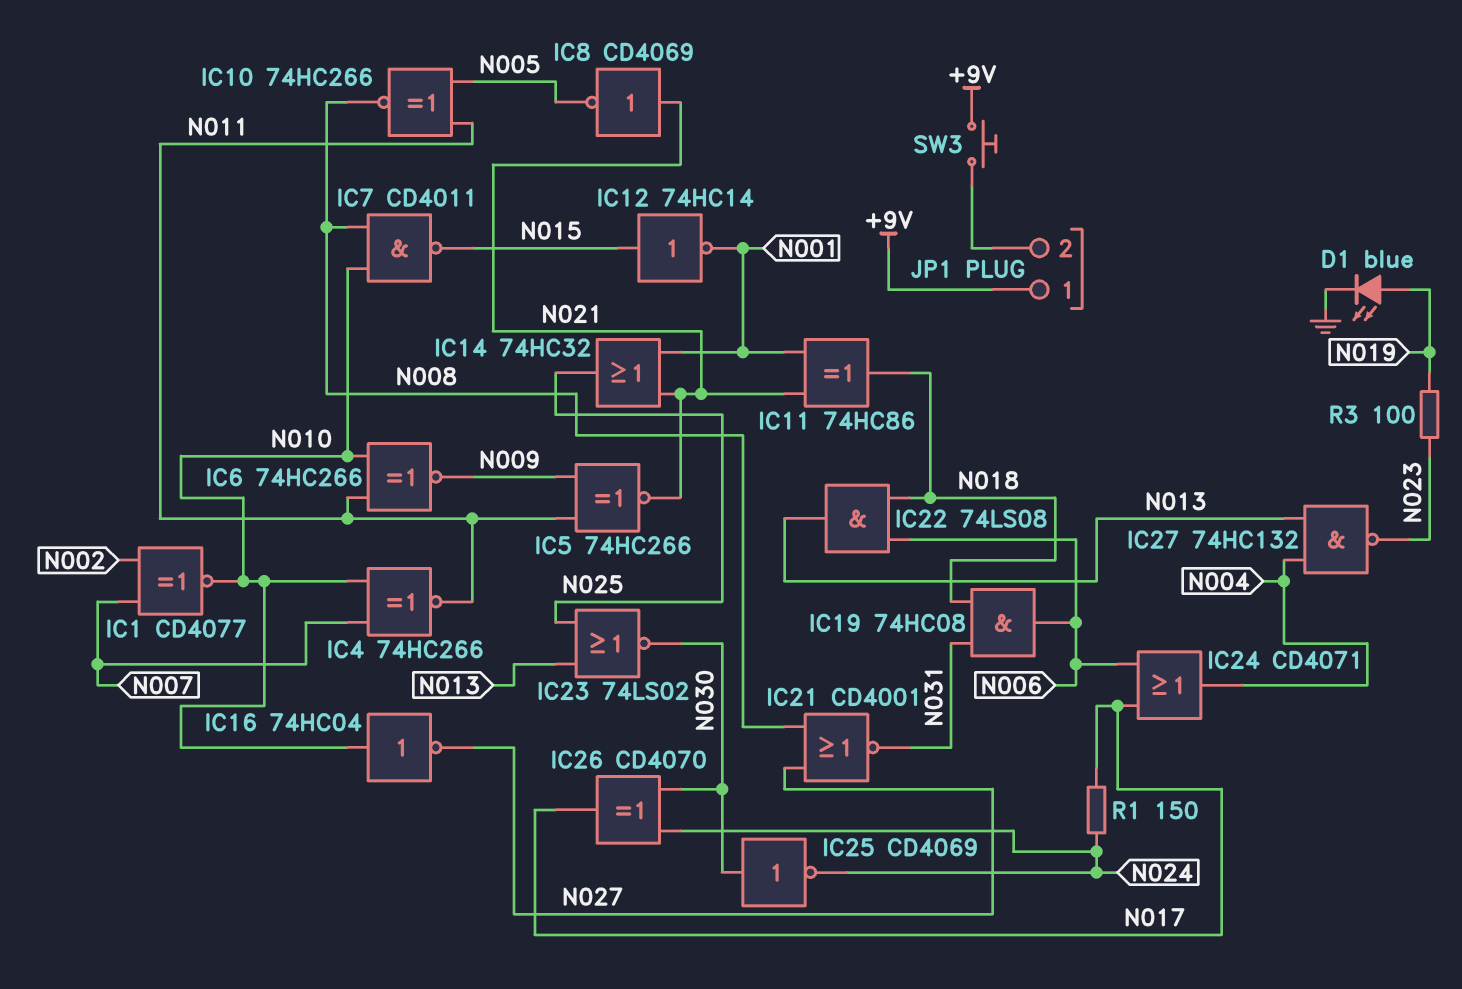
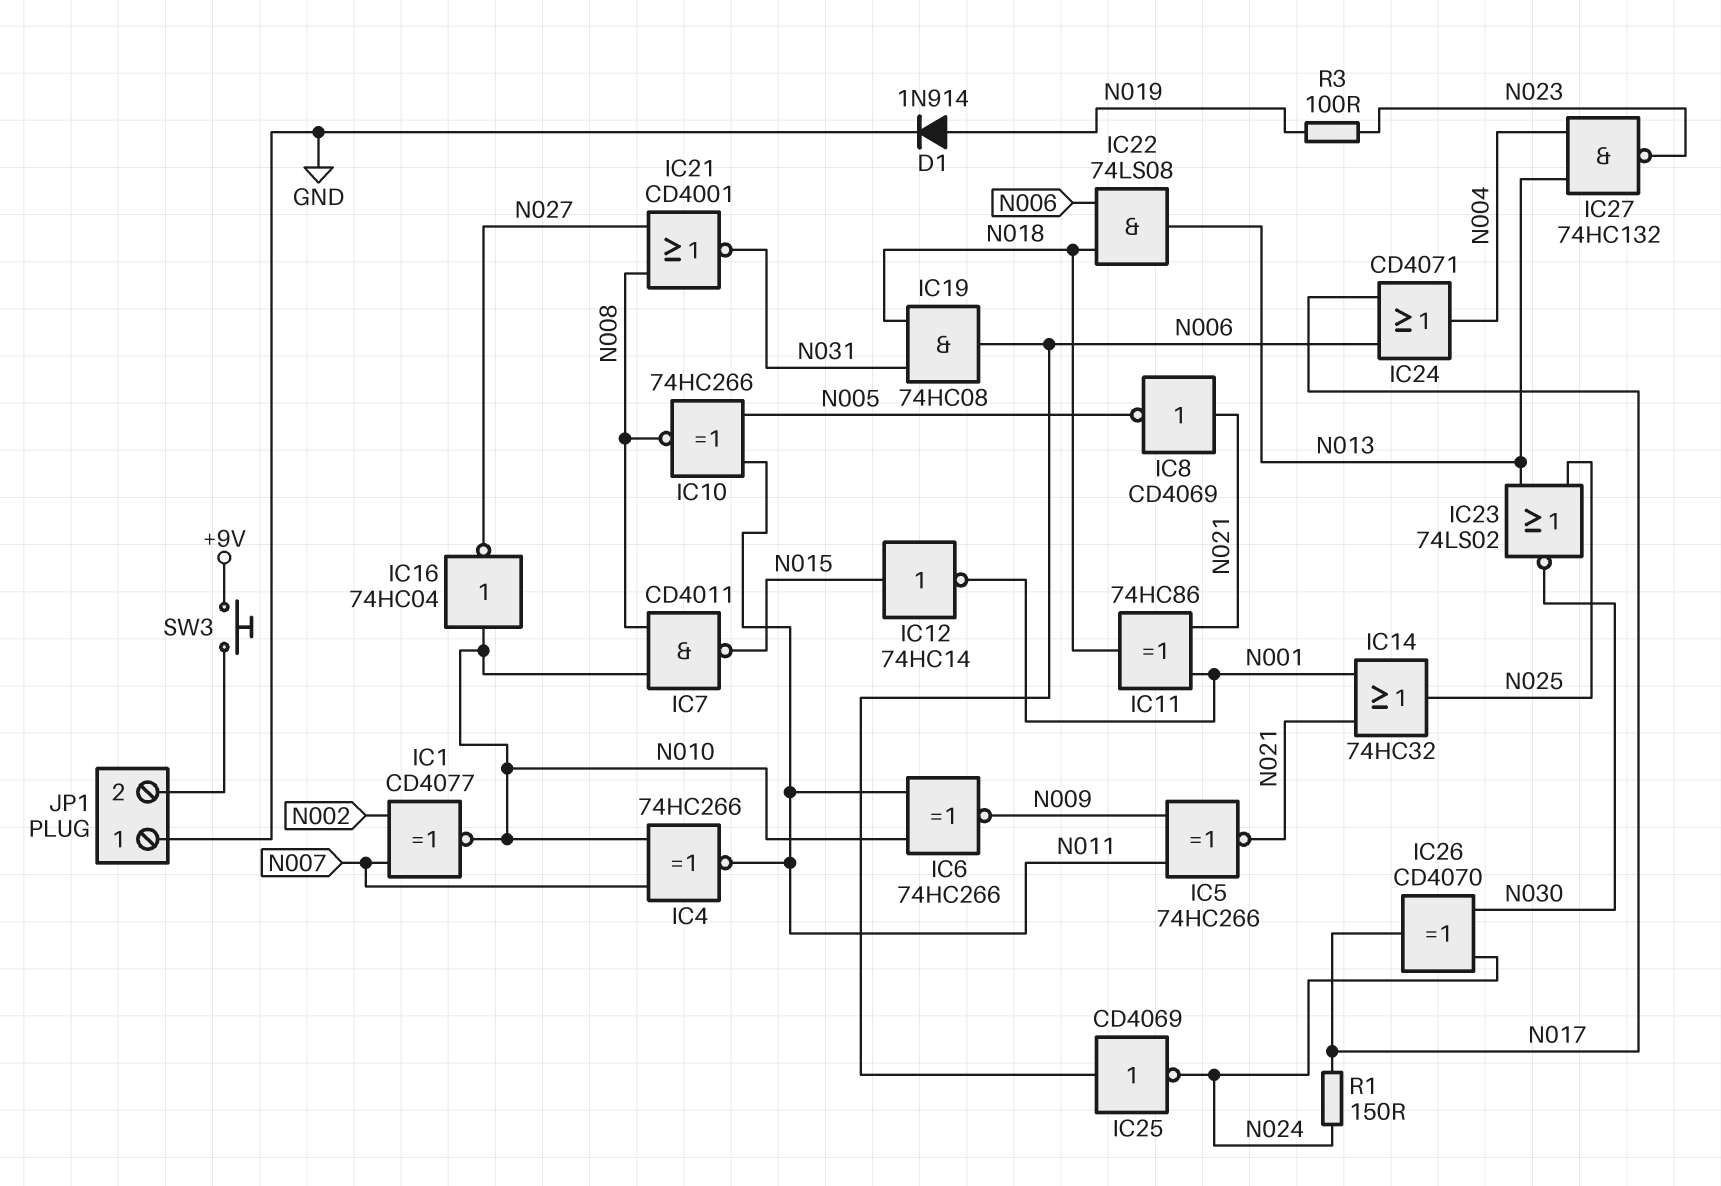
D1: LED blue (A N019, K GND) -> diode 1N914 (A N019, K GND)
IC25: NOT CD4069 (in N030, out N024) -> NOT CD4069 (in N006, out N024)
JP1 pin 1: +9V -> GND

